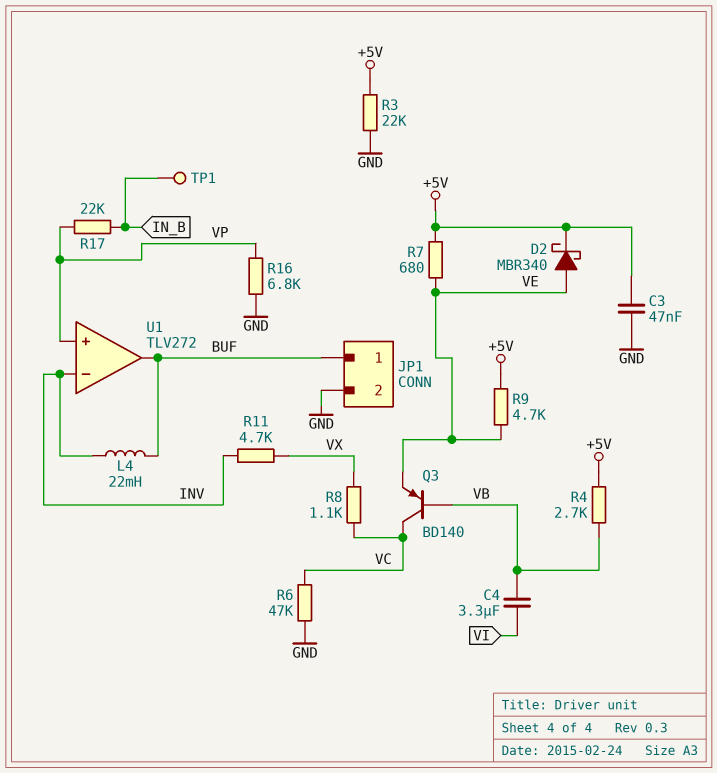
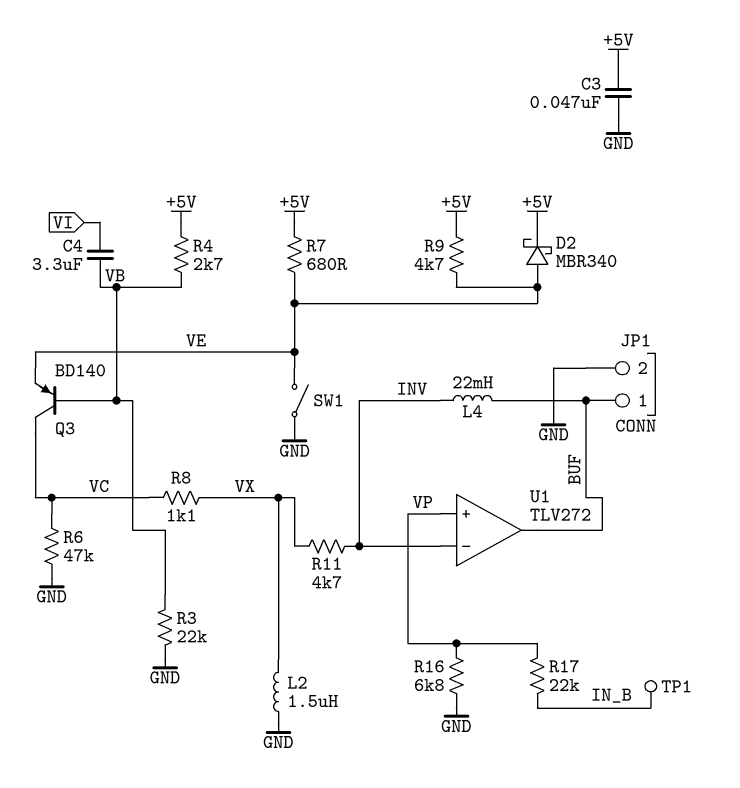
L2: none -> 1.5uH (GND, VX)
R3: 22k (+5V, GND) -> 22k (GND, VB)
SW1: none -> switch (GND, VE)

